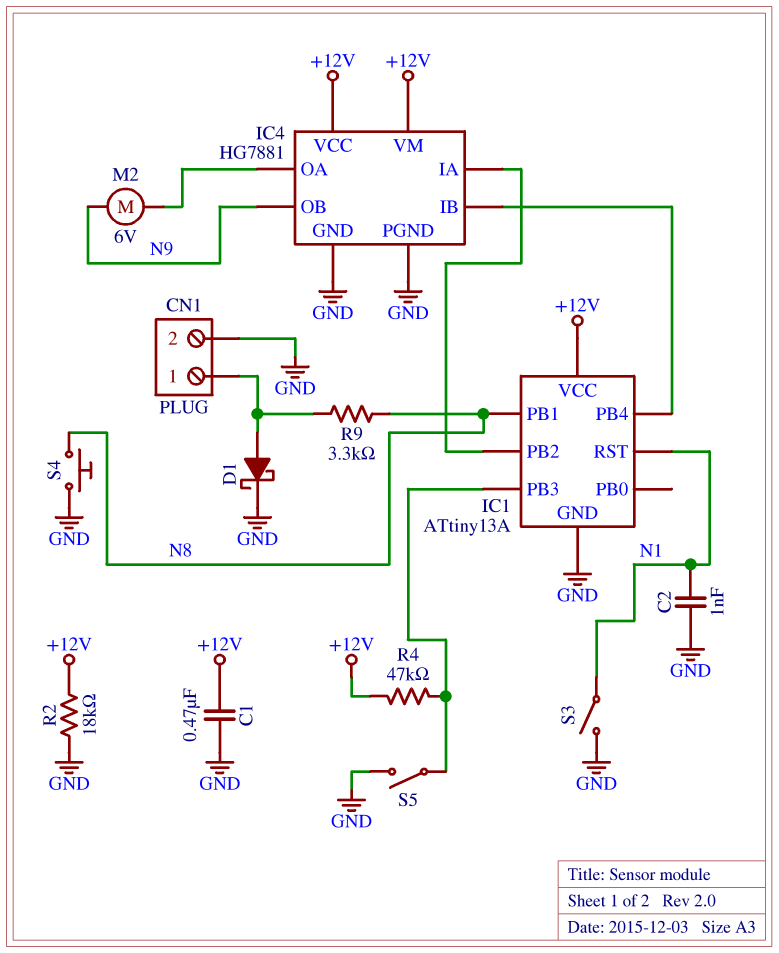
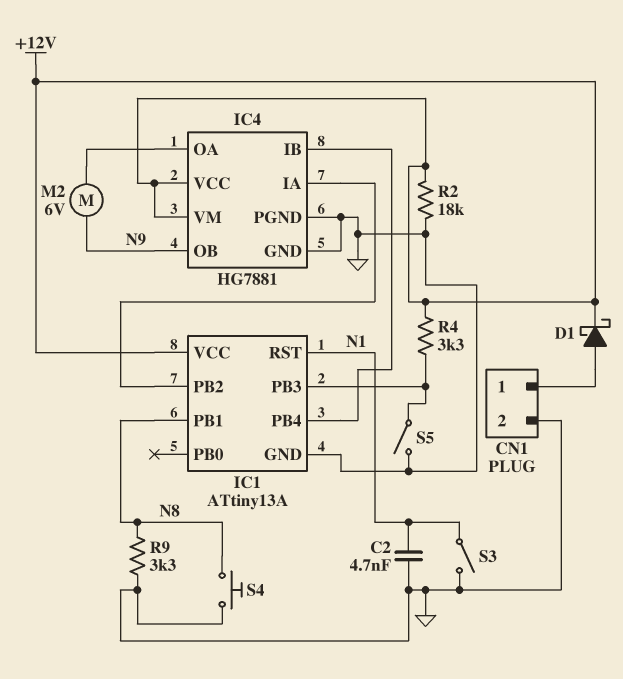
C1: 470nF (+12V, GND) -> none
C2: 1nF (GND, N1) -> 4.7nF (GND, N1)
D1: schottky (A CN1/1, K GND) -> schottky (A CN1/1, K +12V)
R4: 47k (+12V, IC1/PB3) -> 3.3k (+12V, IC1/PB3)
R9: 3.3k (CN1/1, N8) -> 3.3k (GND, N8)

